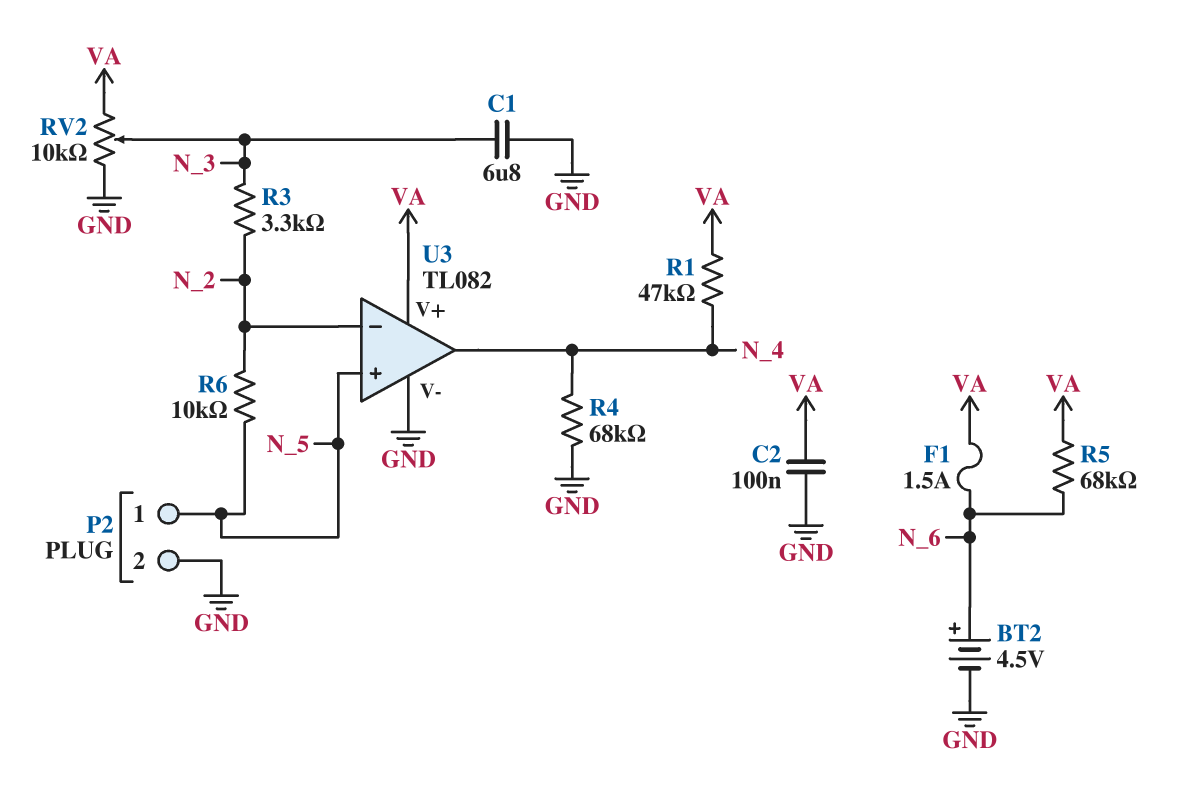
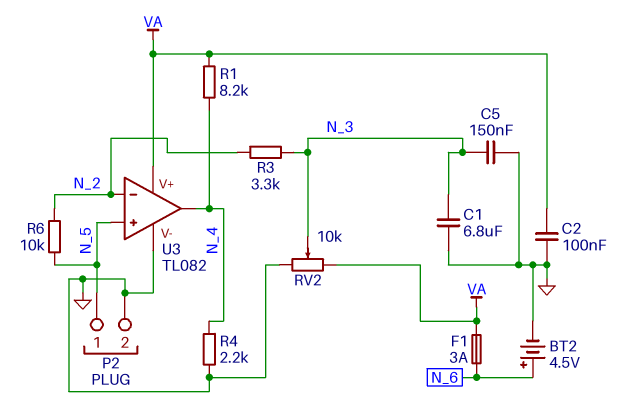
C5: none -> 150nF (GND, N_3)
F1: 1.5A (N_6, VA) -> 3A (N_6, VA)
R1: 47k (N_4, VA) -> 8.2k (N_4, VA)
R4: 68k (GND, N_4) -> 2.2k (GND, N_4)
R5: 68k (N_6, VA) -> none

